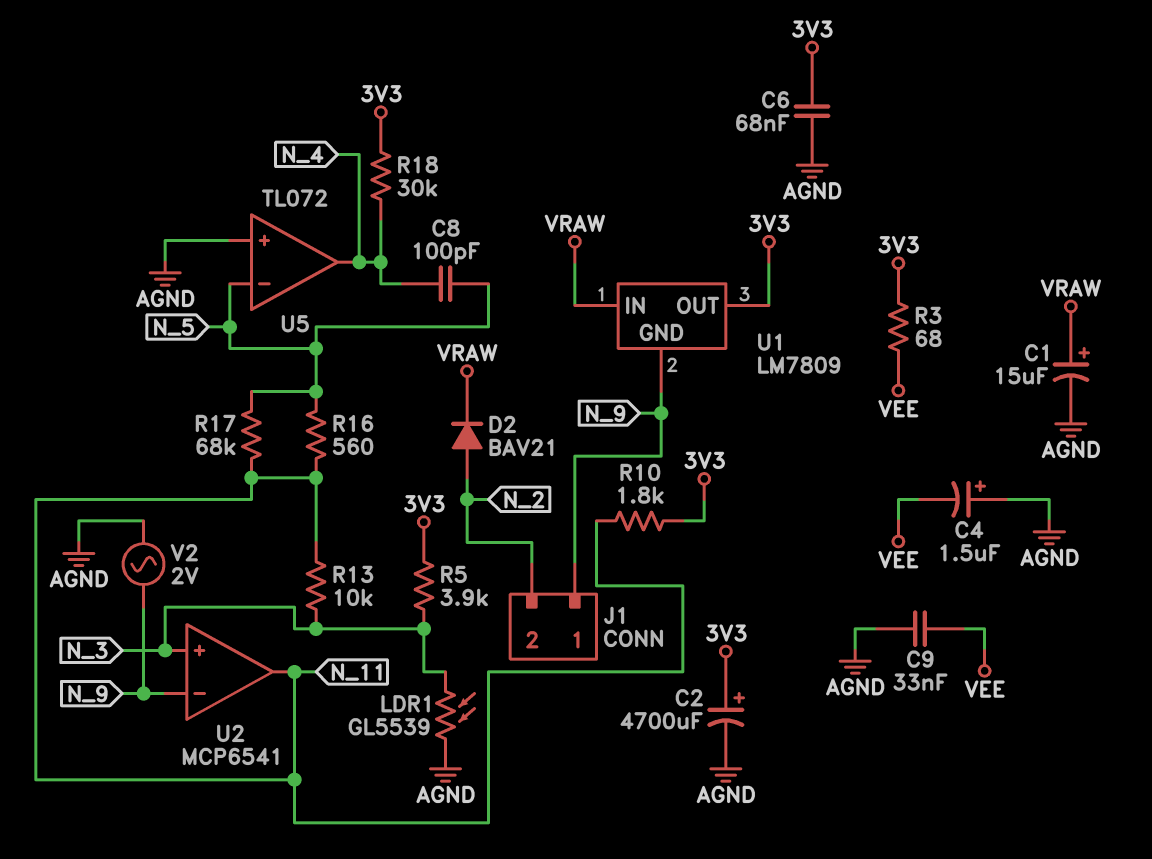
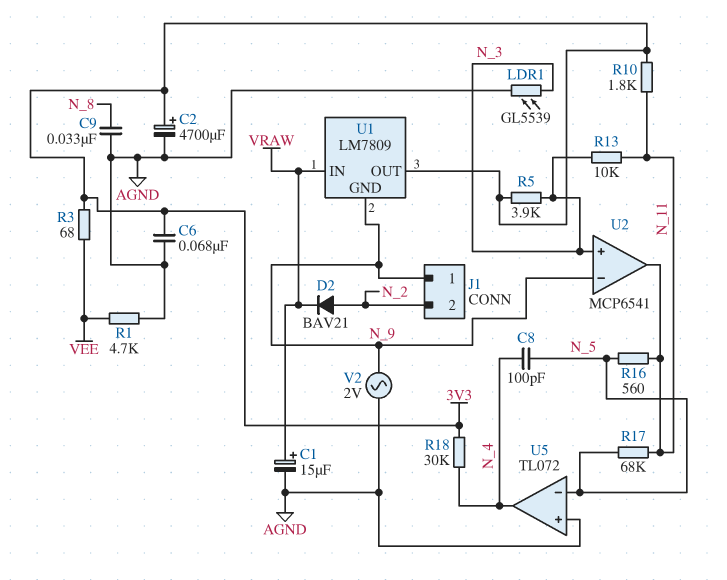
C4: 1.5uF (plus AGND, minus VEE) -> none
C9: 33nF (AGND, VEE) -> 33nF (AGND, N_8)
R1: none -> 4.7k (AGND, VEE)

